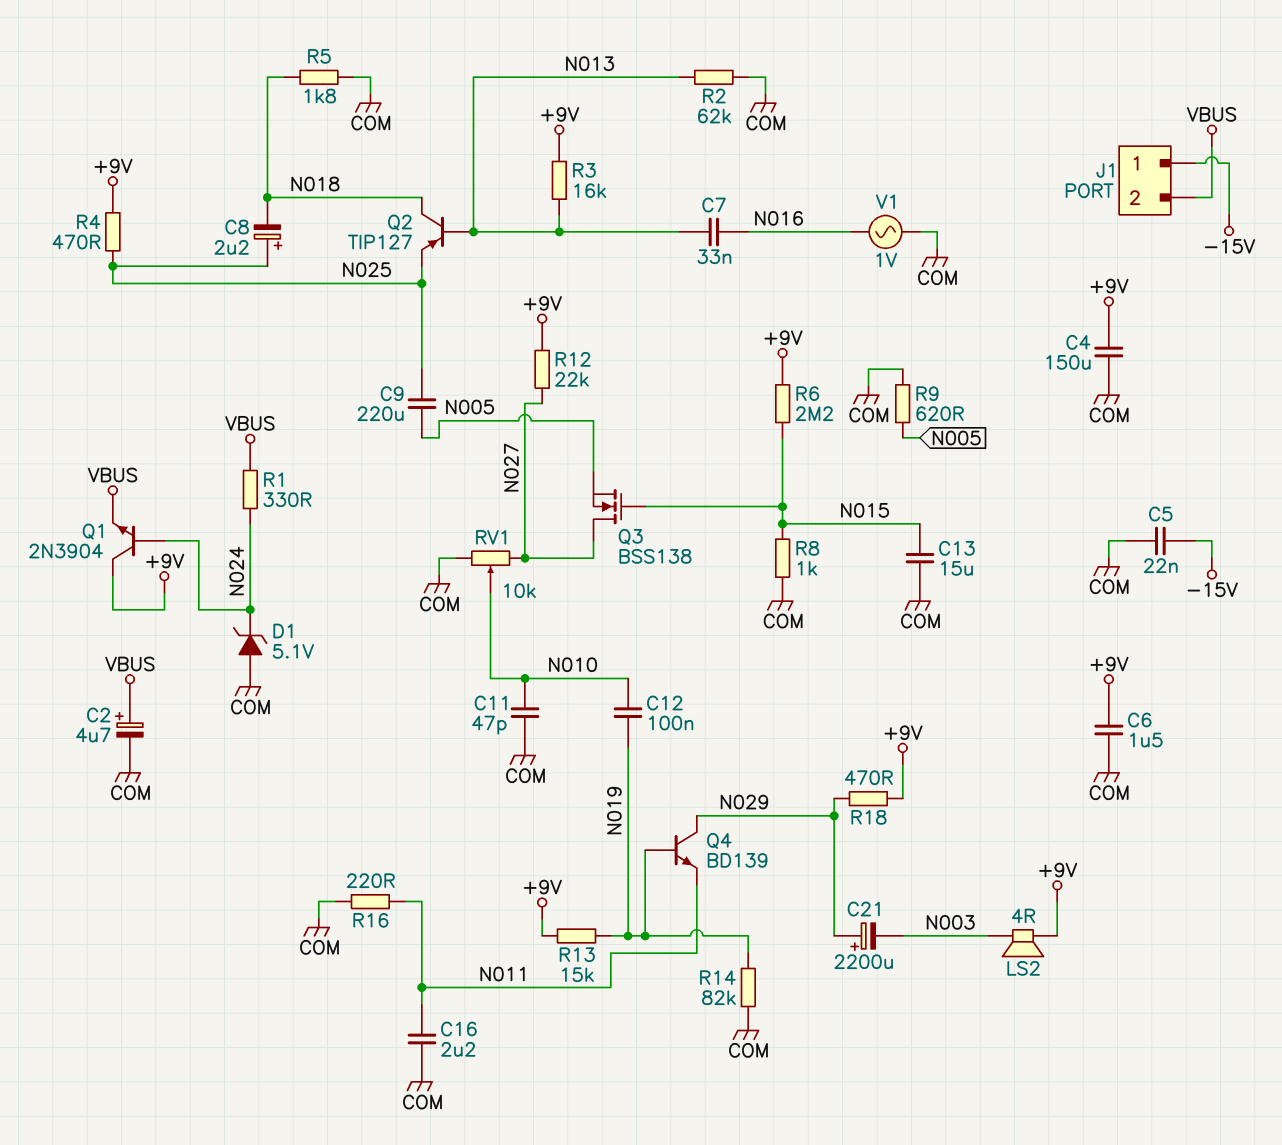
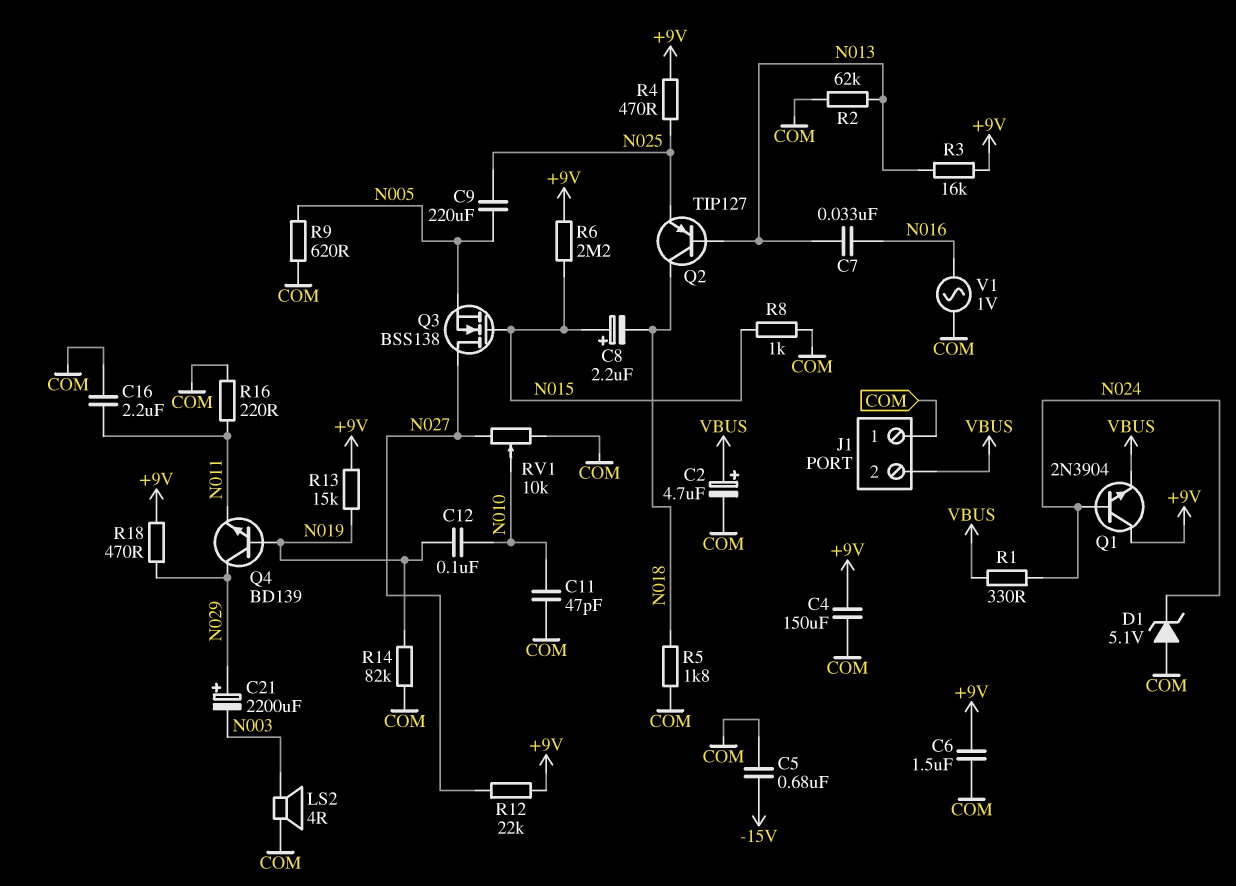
C5: 22nF (-15V, COM) -> 680nF (-15V, COM)
C8: 2.2uF (plus N025, minus N018) -> 2.2uF (plus N015, minus N018)
C13: 15uF (COM, N015) -> none
J1 pin 1: -15V -> COM
LS2: speaker 4R (+9V, N003) -> speaker 4R (COM, N003)

